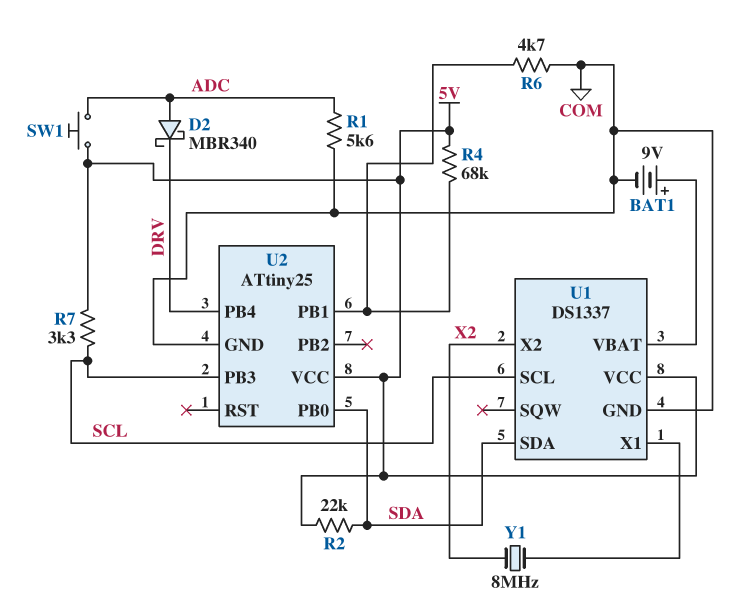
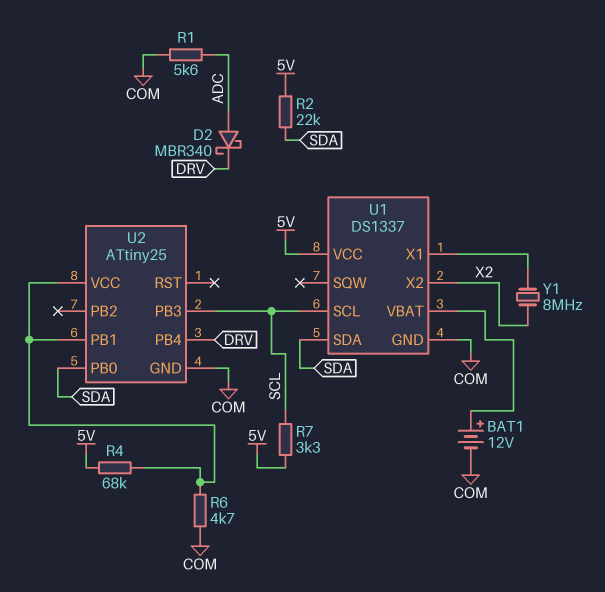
BAT1: 9V (plus U1/VBAT, minus COM) -> 12V (plus U1/VBAT, minus COM)
SW1: button (5V, ADC) -> none
U2 pin VCC: 5V -> U2/PB1

